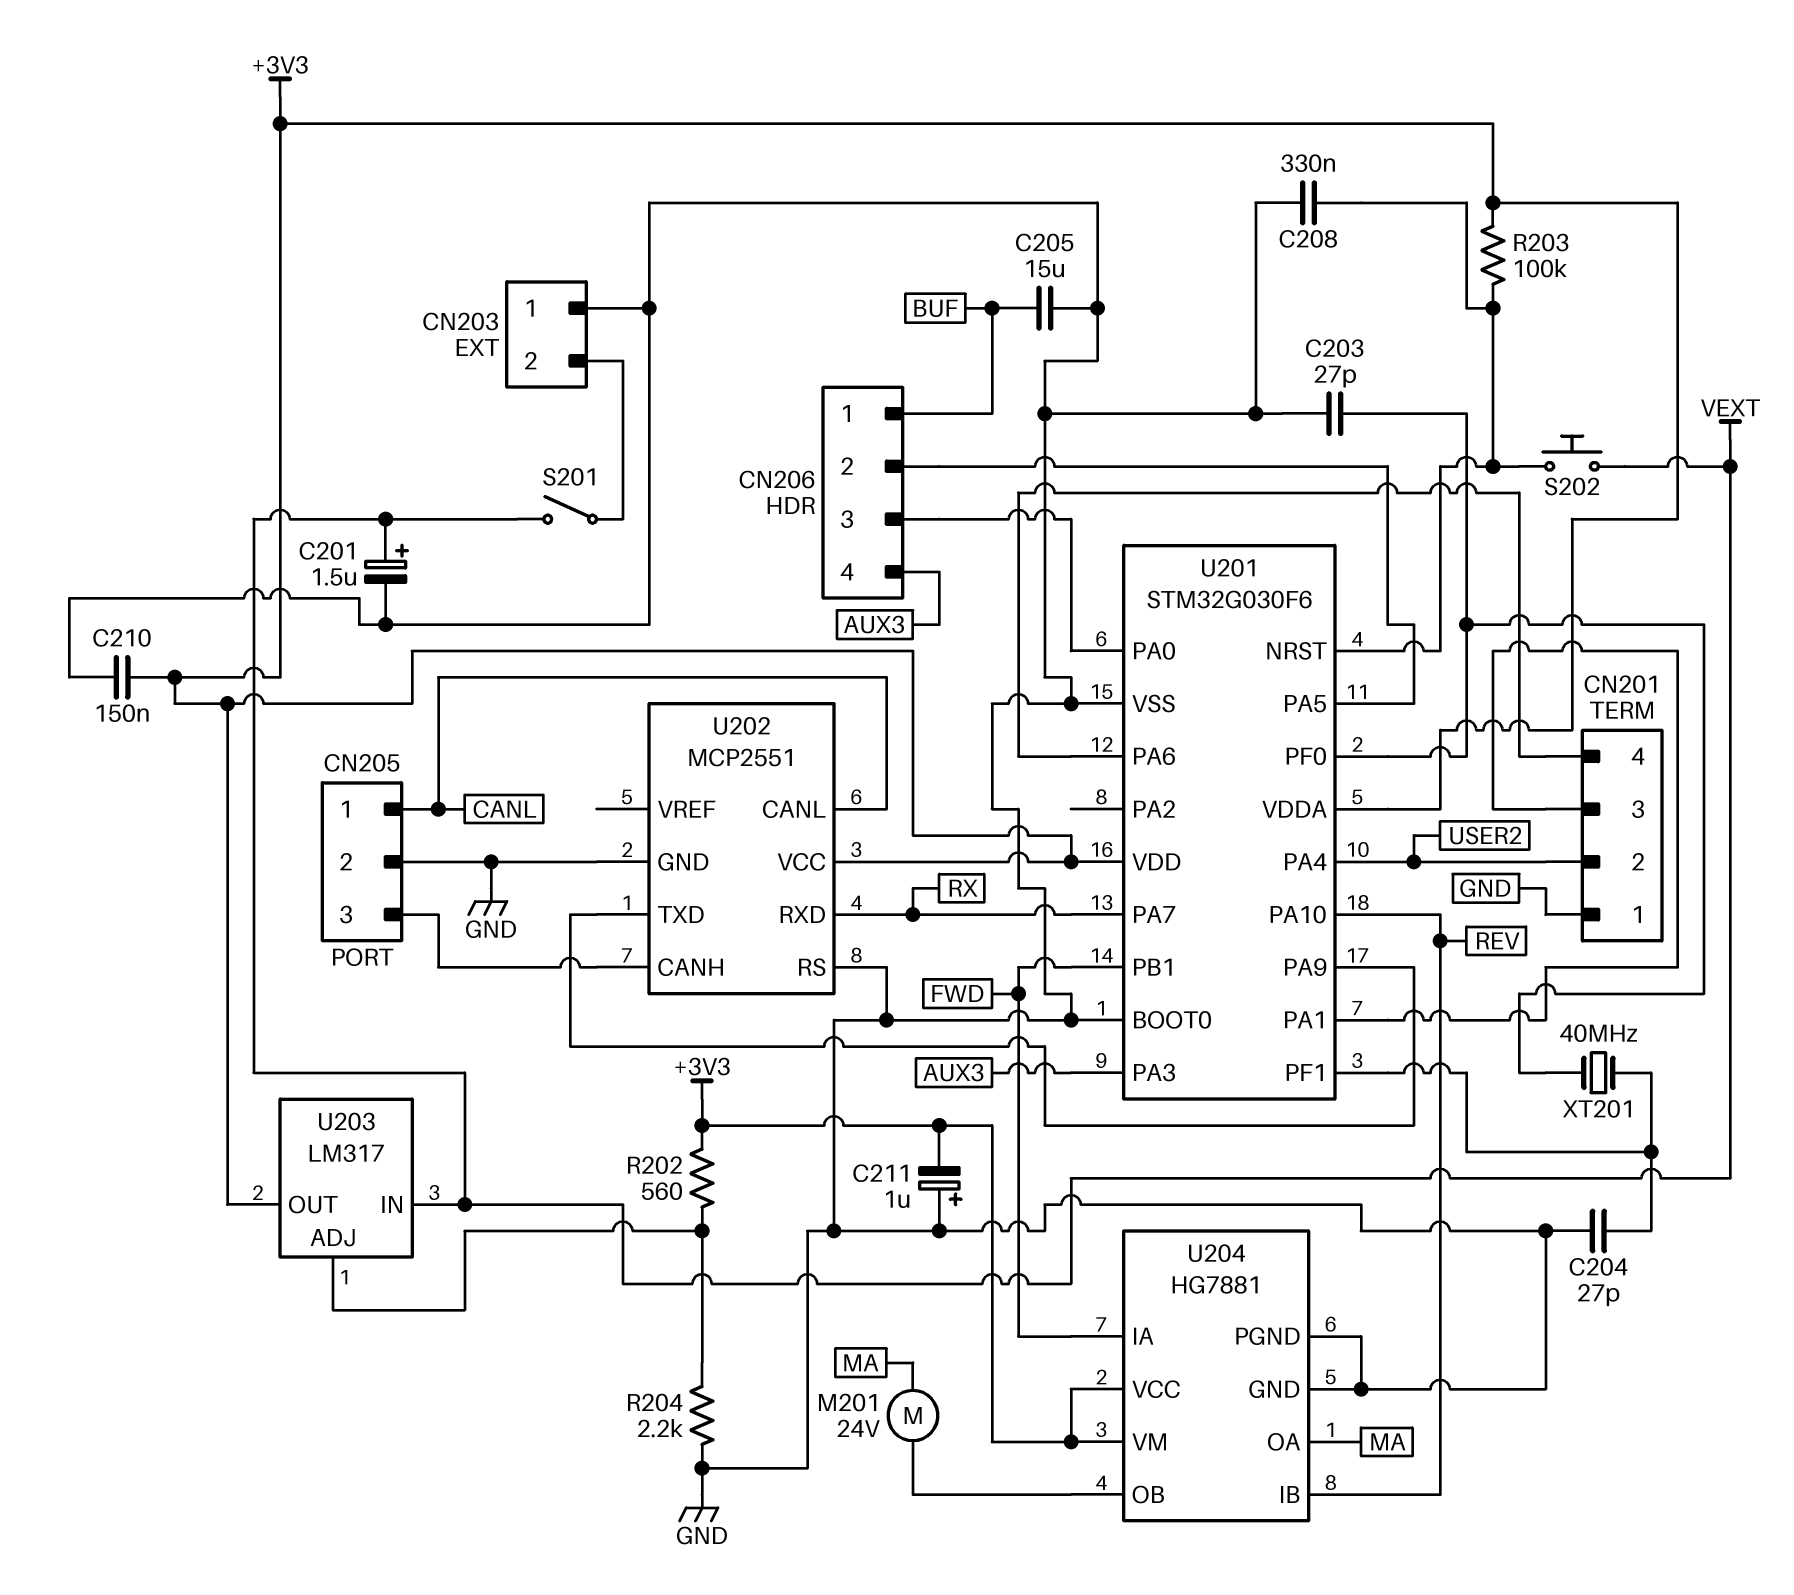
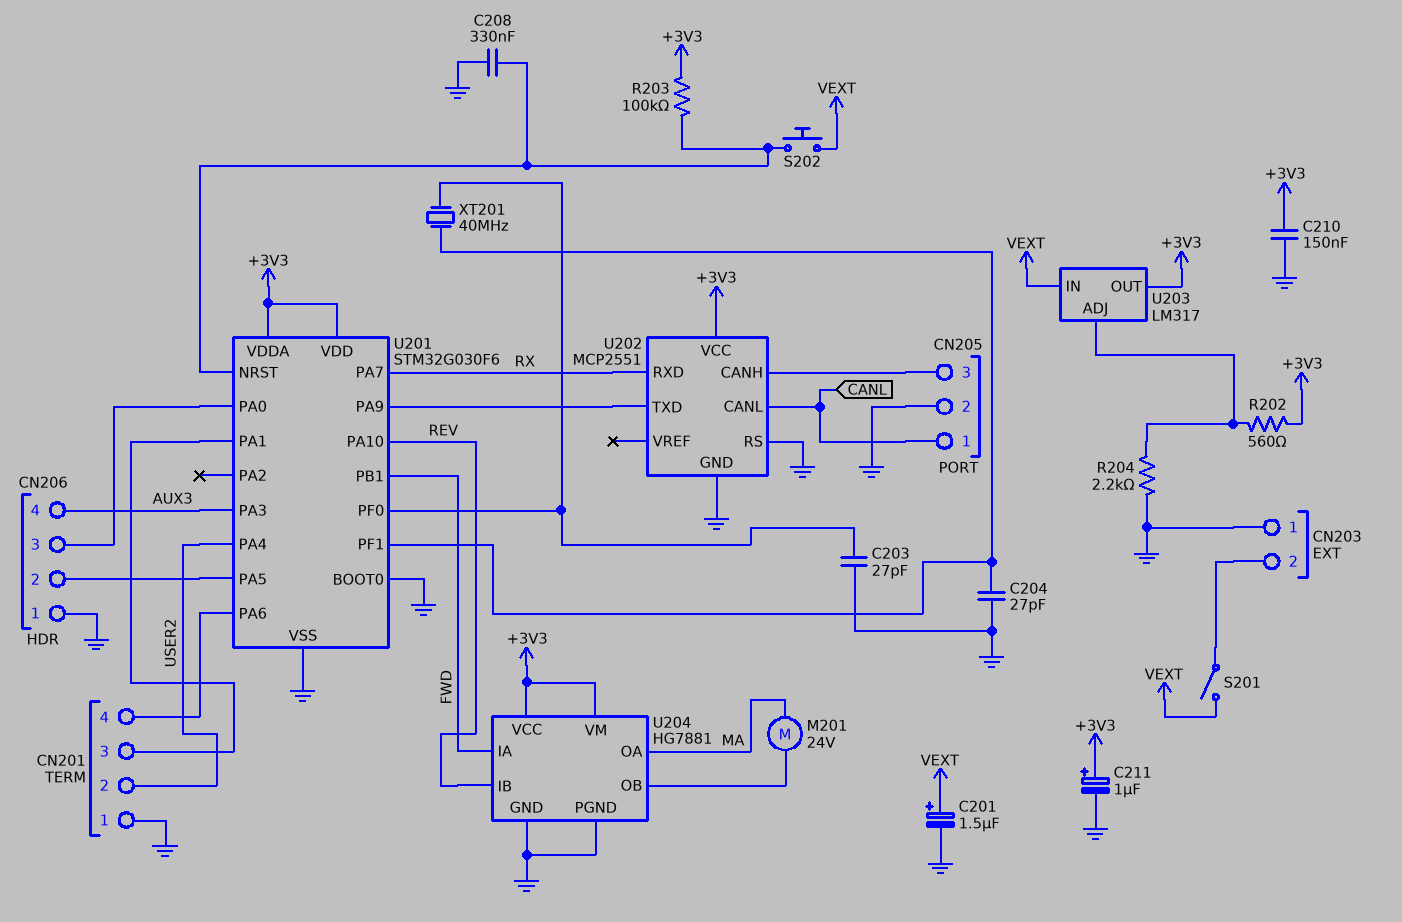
C205: 15uF (BUF, GND) -> none
C211: 1uF (plus GND, minus +3V3) -> 1uF (plus +3V3, minus GND)
CN206 pin 1: BUF -> GND

